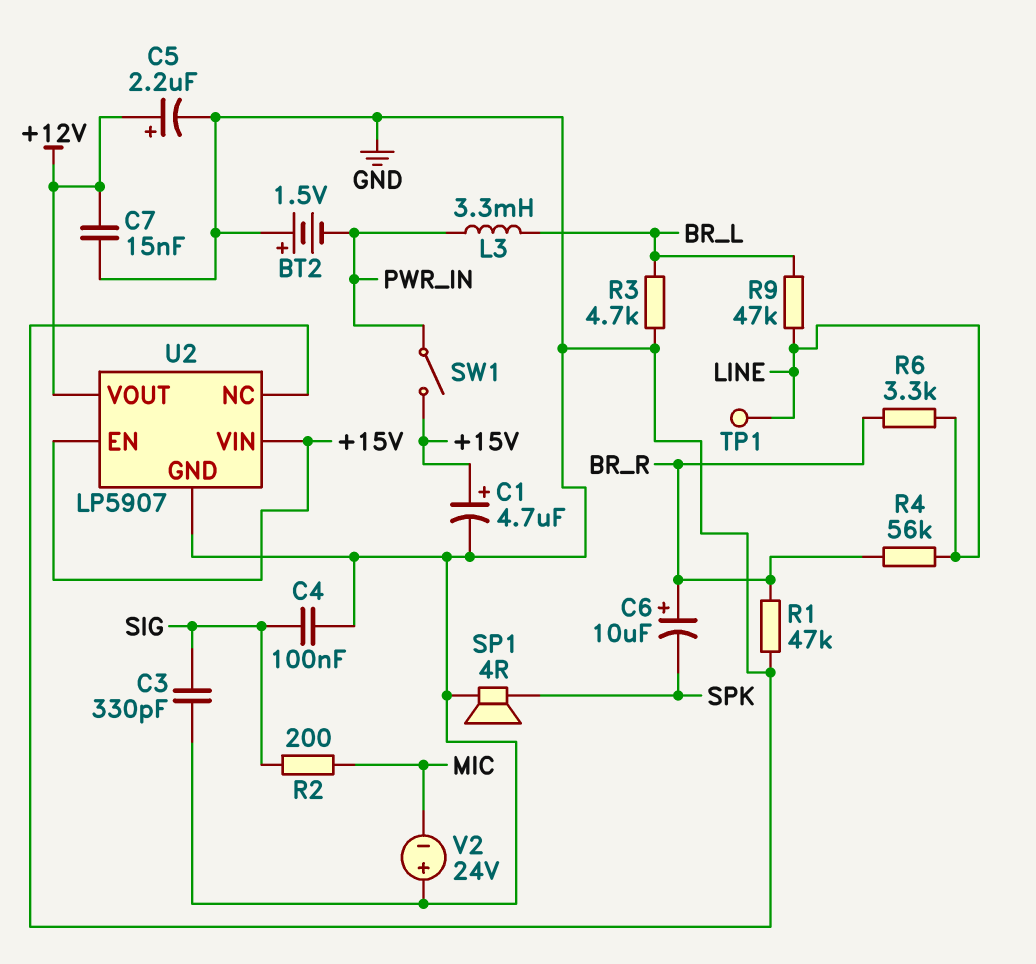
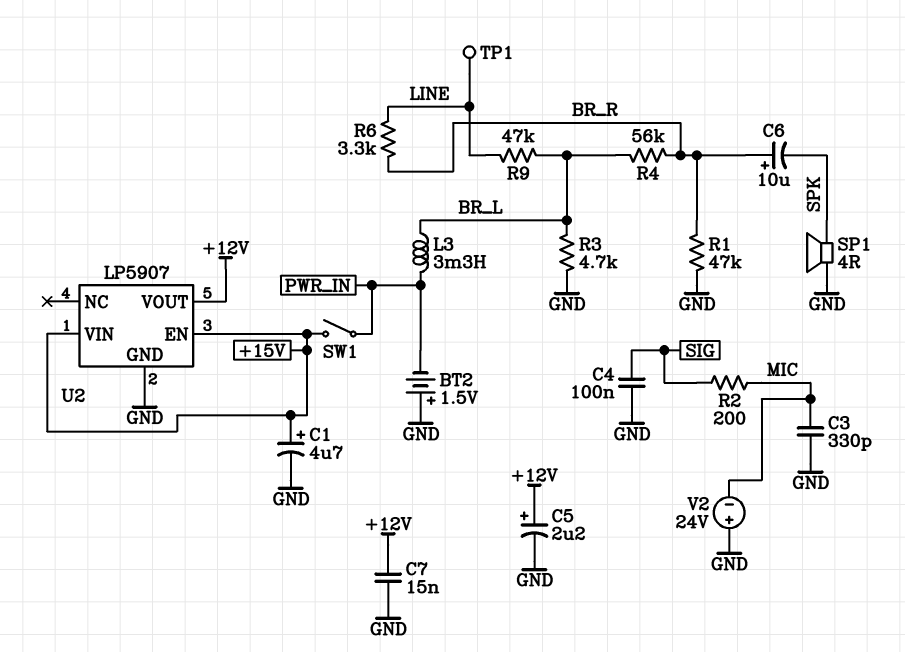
C3: 330pF (GND, SIG) -> 330pF (GND, MIC)
R4: 56k (BR_R, LINE) -> 56k (BR_L, BR_R)
U2 pin NC: GND -> none

